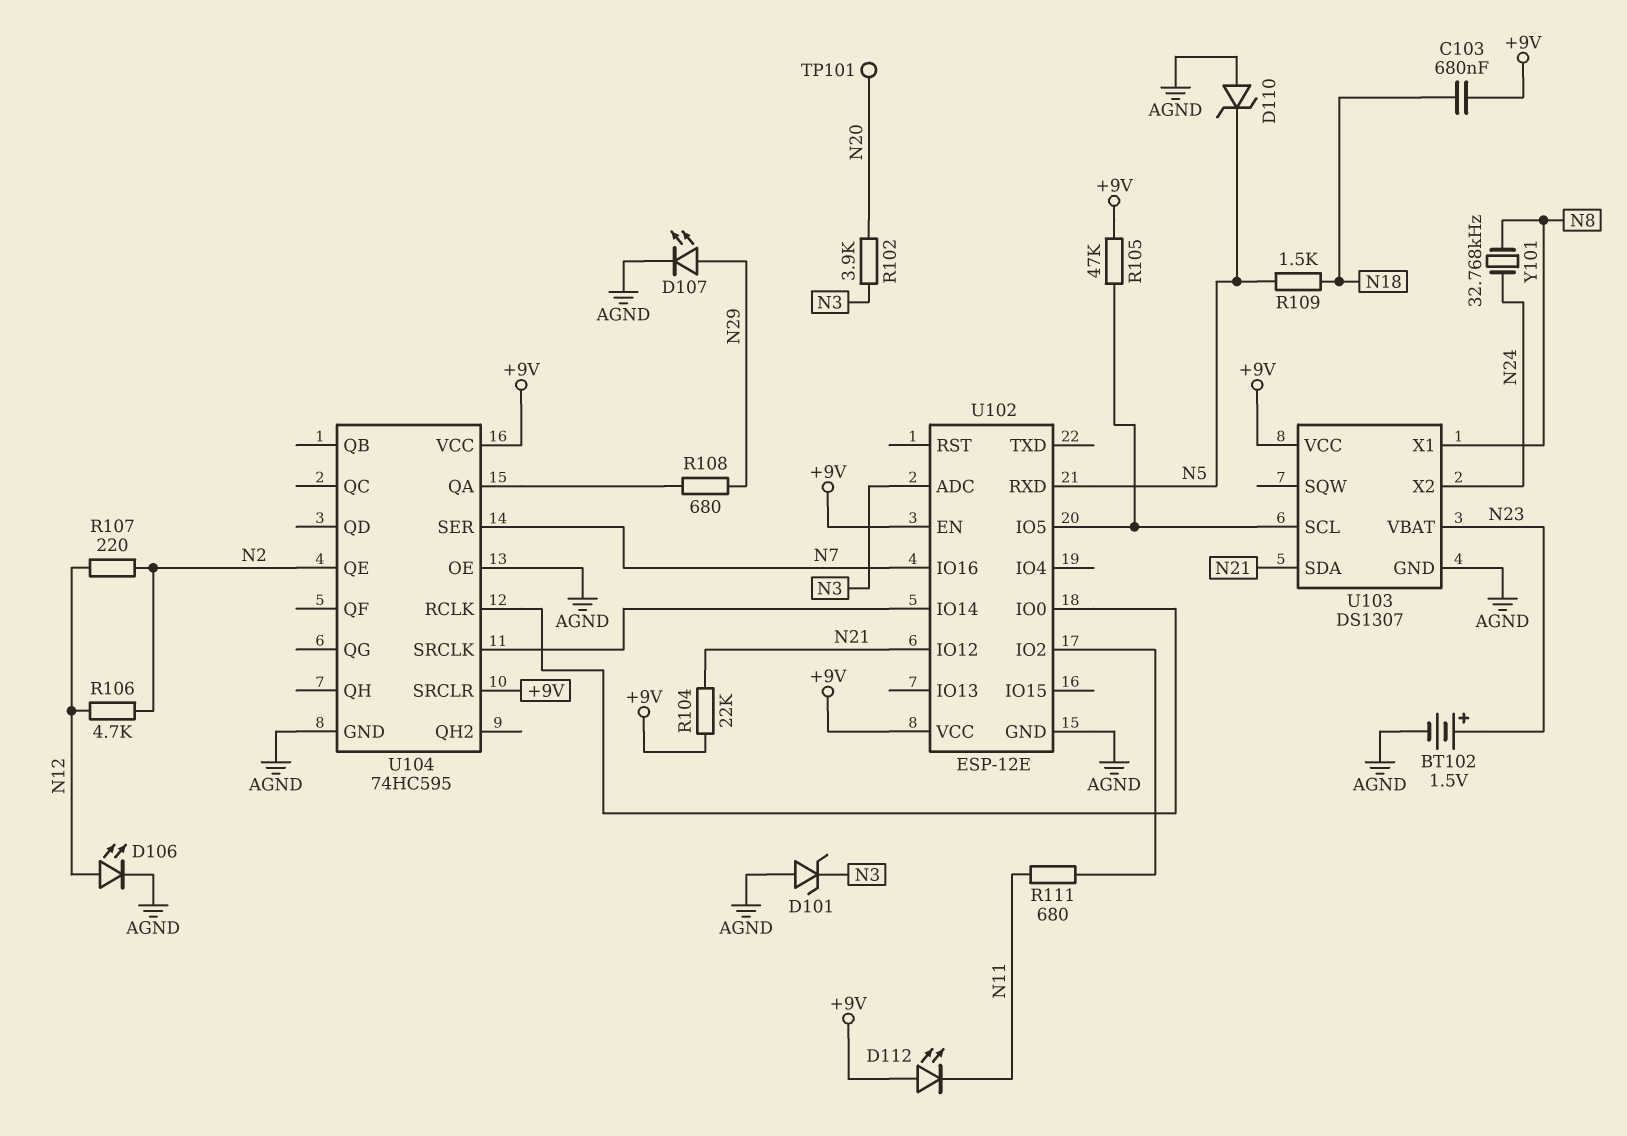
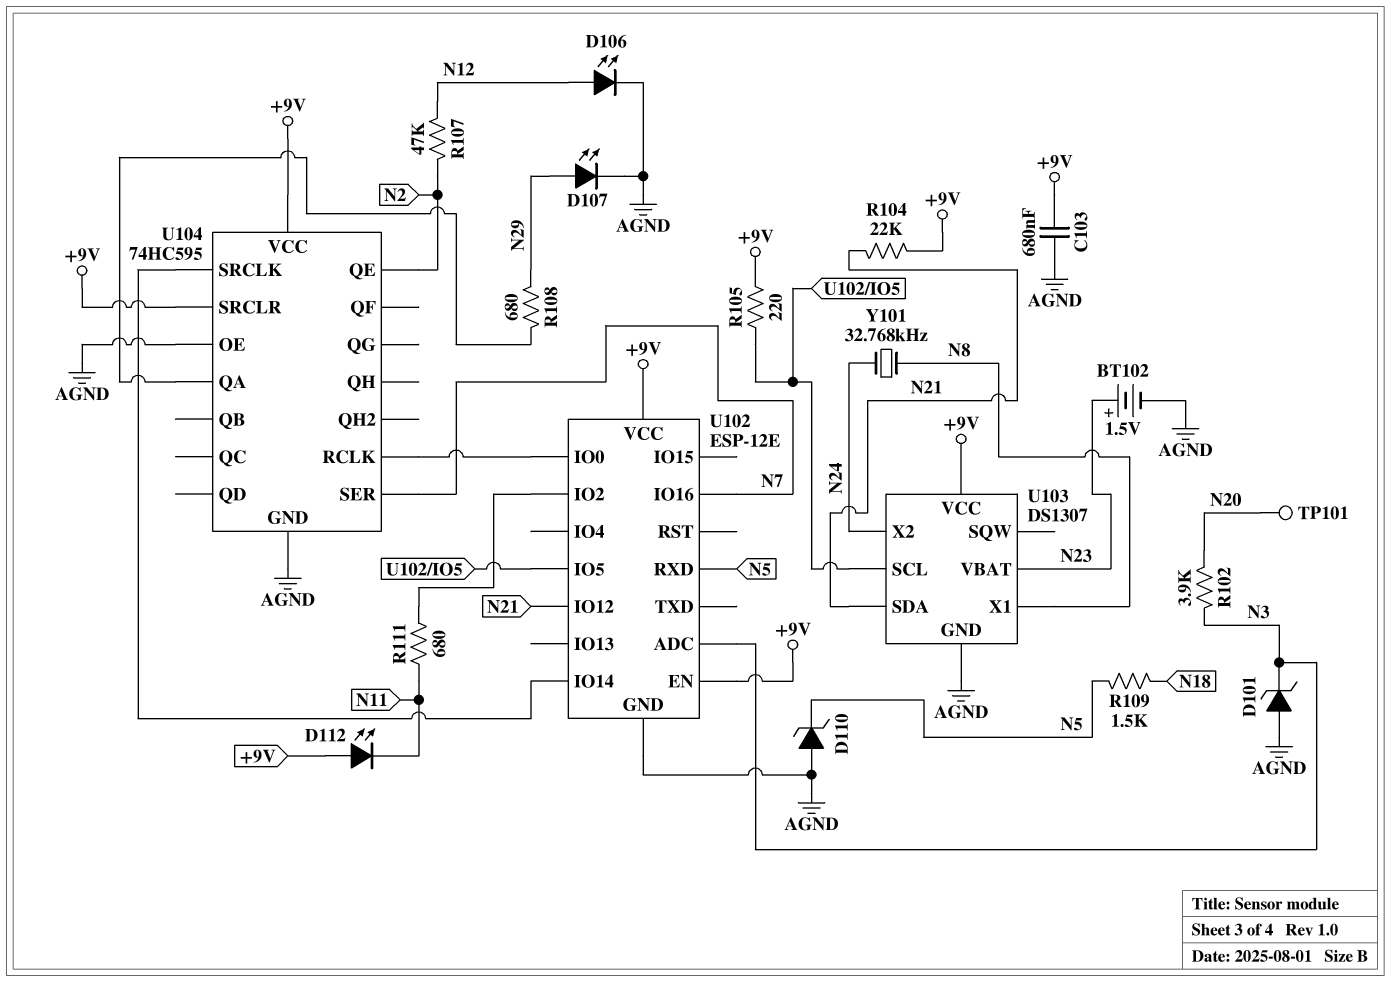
C103: 680nF (+9V, N18) -> 680nF (+9V, AGND)
R105: 47k (+9V, U102/IO5) -> 220 (+9V, U102/IO5)
R106: 4.7k (N2, N12) -> none
R107: 220 (N2, N12) -> 47k (N2, N12)

